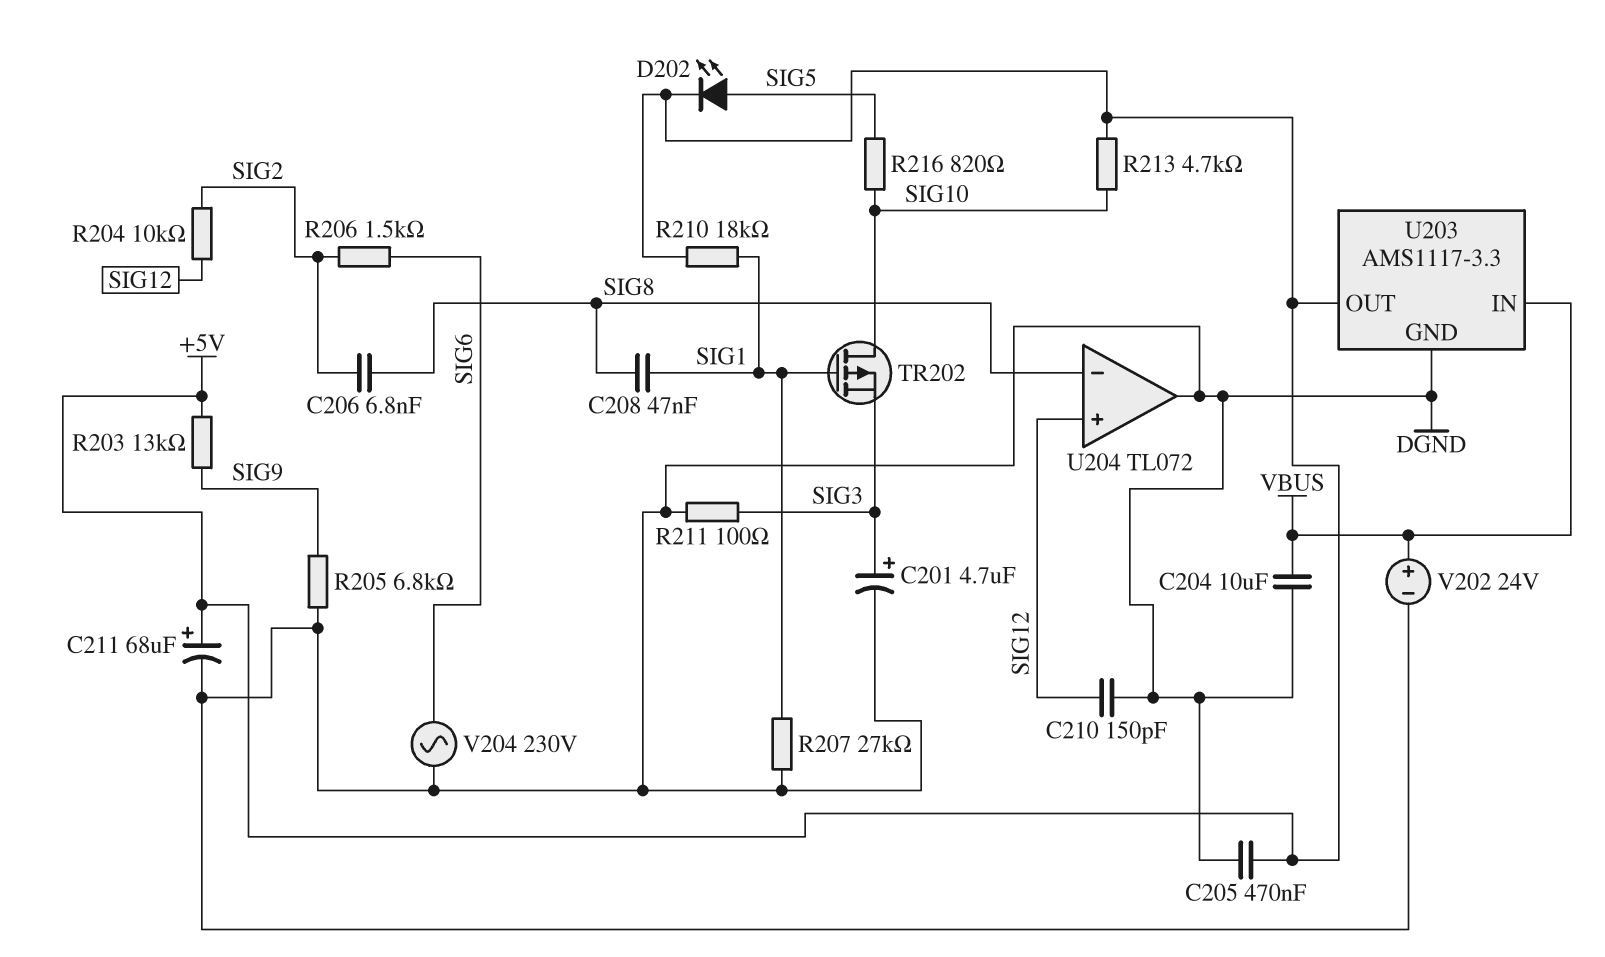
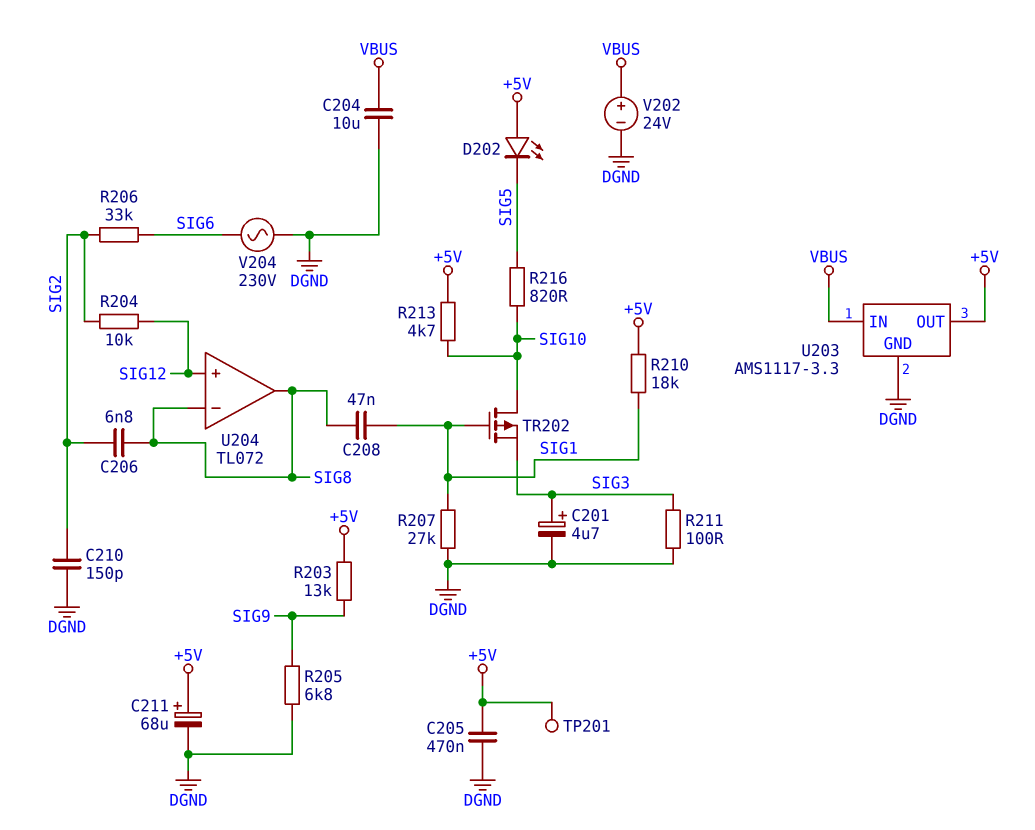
C210: 150pF (DGND, SIG12) -> 150pF (DGND, SIG2)
D202: LED (A SIG5, K +5V) -> LED (A +5V, K SIG5)
R206: 1.5k (SIG2, SIG6) -> 33k (SIG2, SIG6)
TP201: none -> test point (+5V)
U204 pin out: DGND -> SIG8

